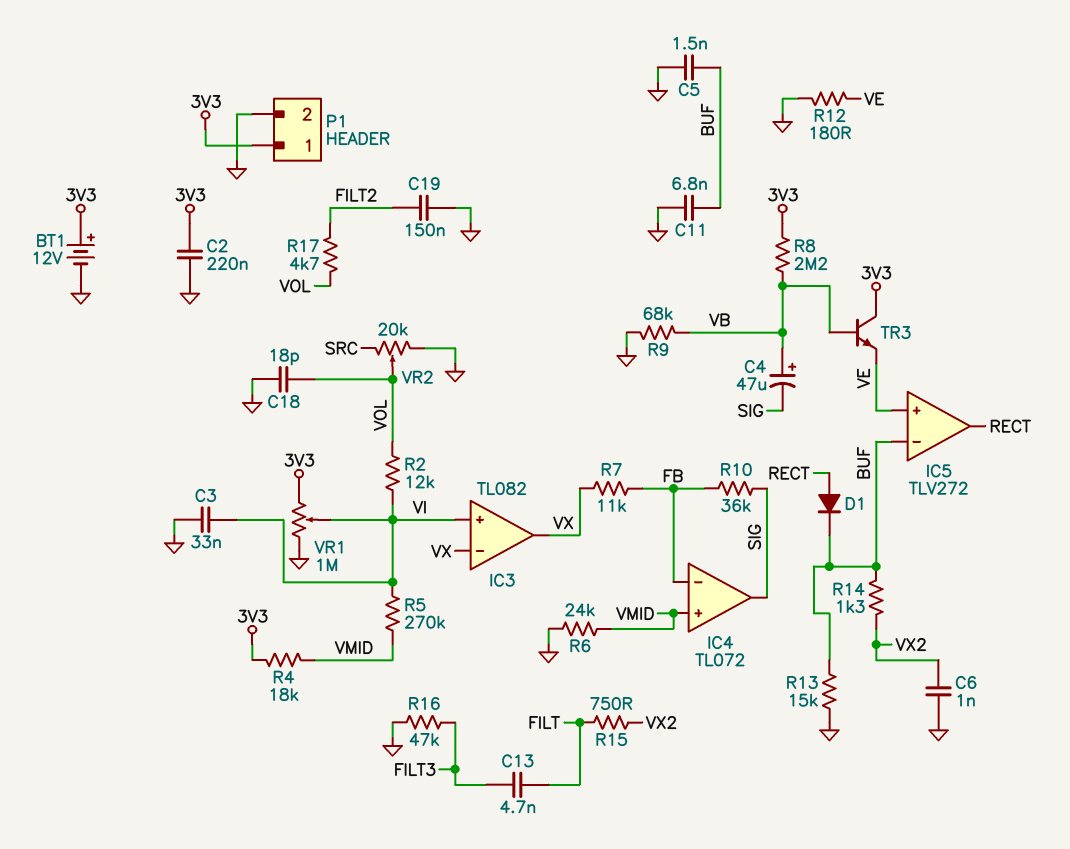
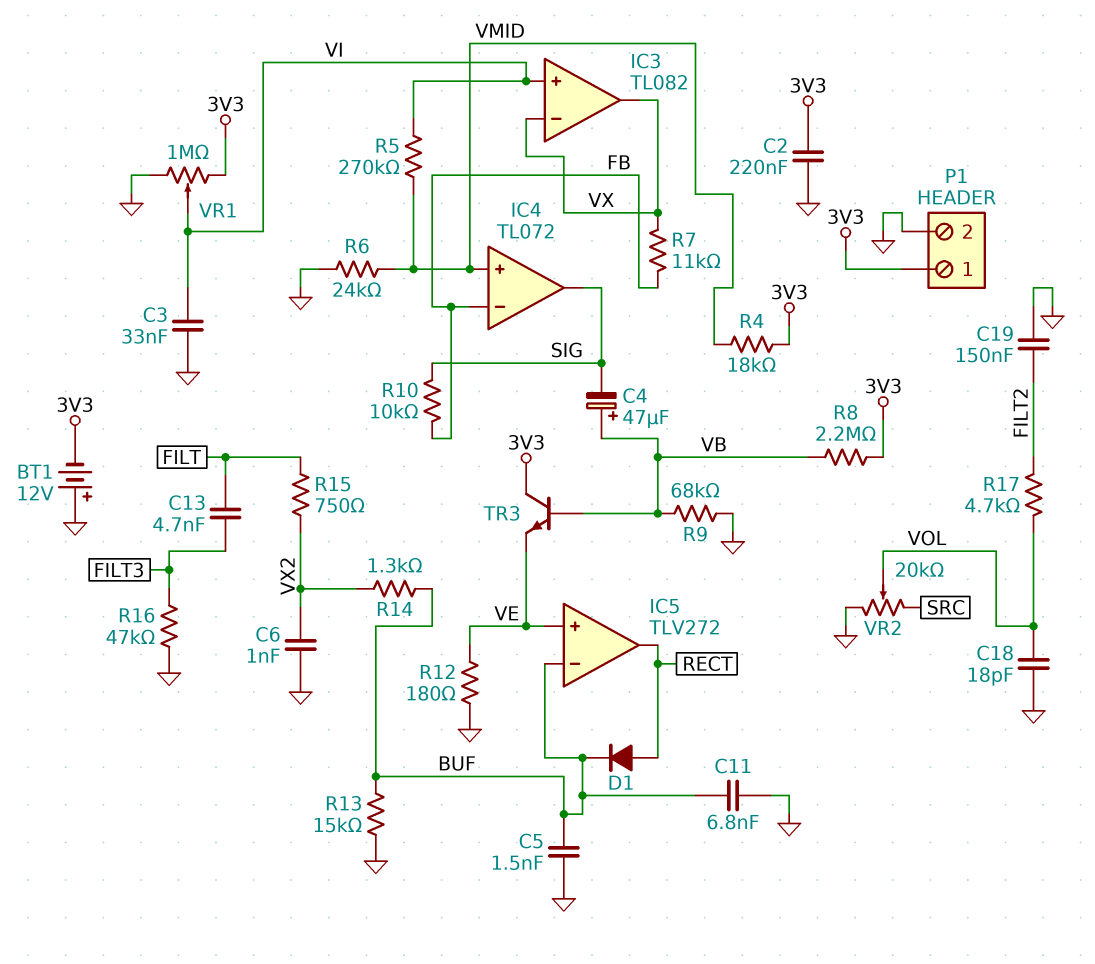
BT1: 12V (plus 3V3, minus GND) -> 12V (plus GND, minus 3V3)
R2: 12k (VI, VOL) -> none
R10: 36k (FB, SIG) -> 10k (FB, SIG)

